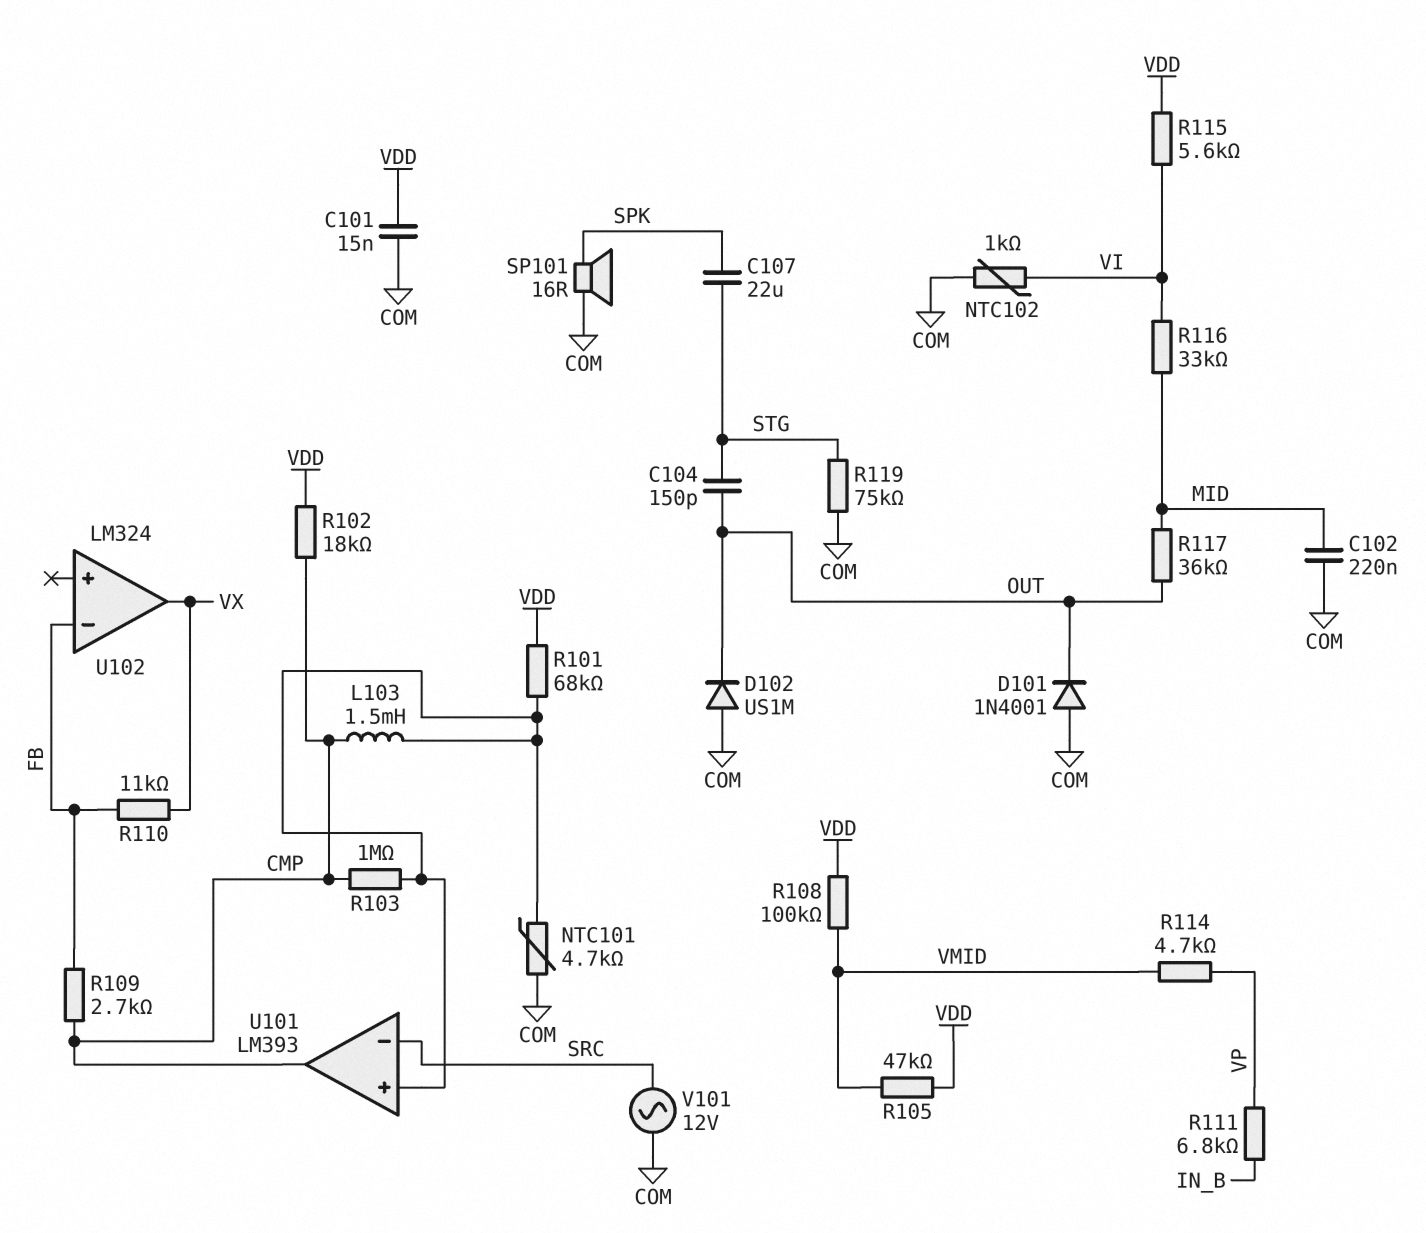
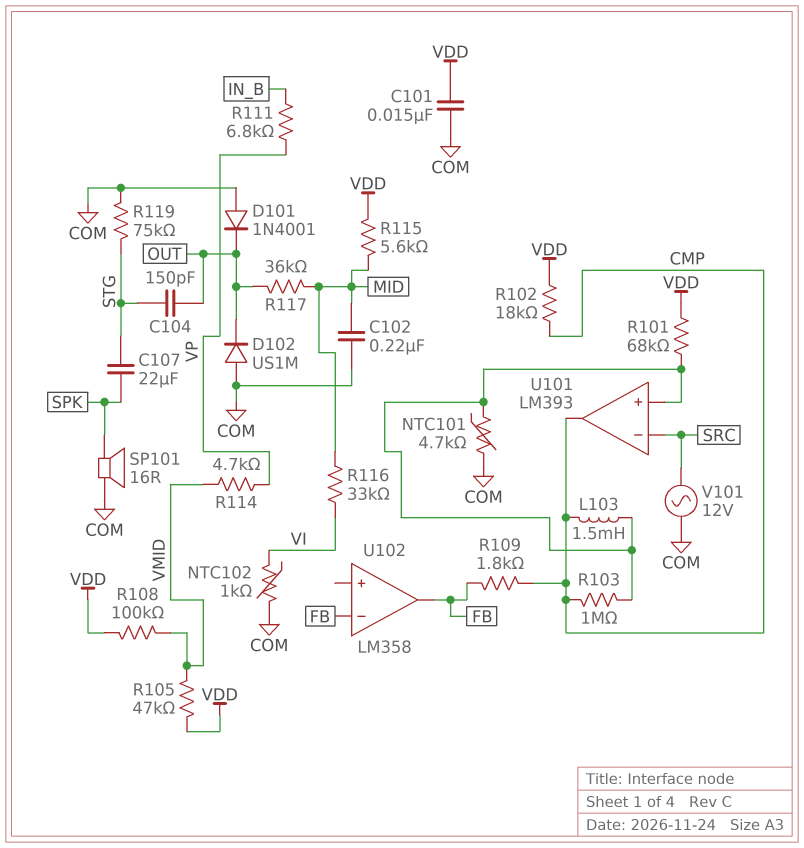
R109: 2.7k (CMP, FB) -> 1.8k (CMP, FB)
R110: 11k (FB, VX) -> none
R115: 5.6k (VDD, VI) -> 5.6k (MID, VDD)
U102: LM324 -> LM358
U102 pin out: VX -> FB

